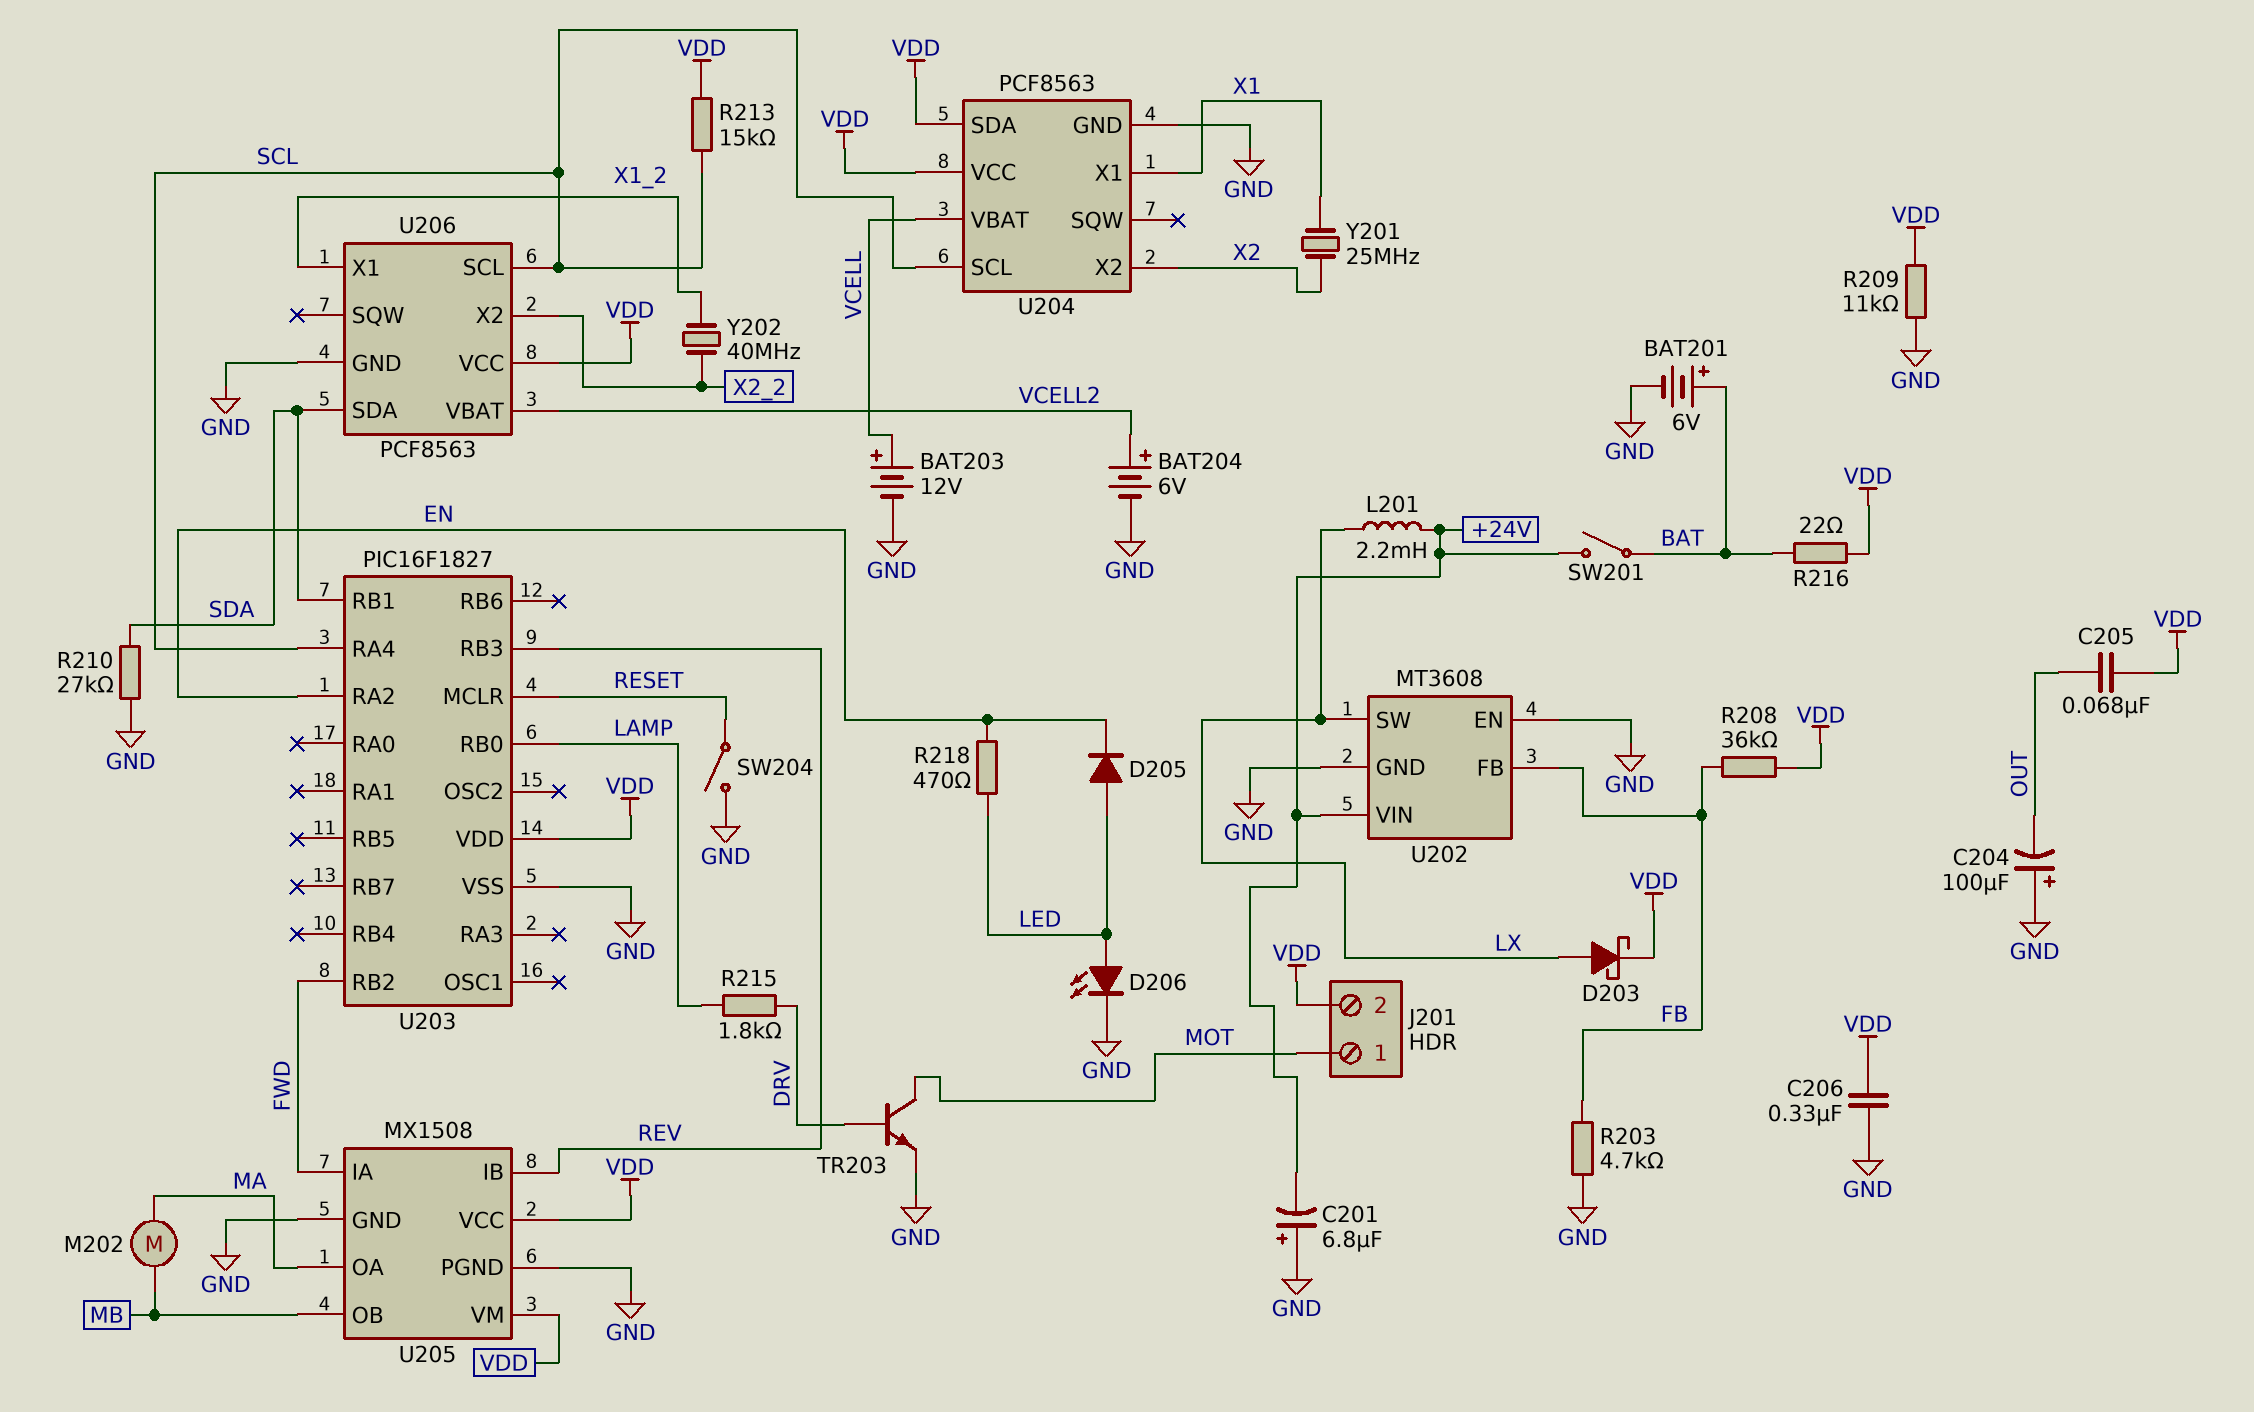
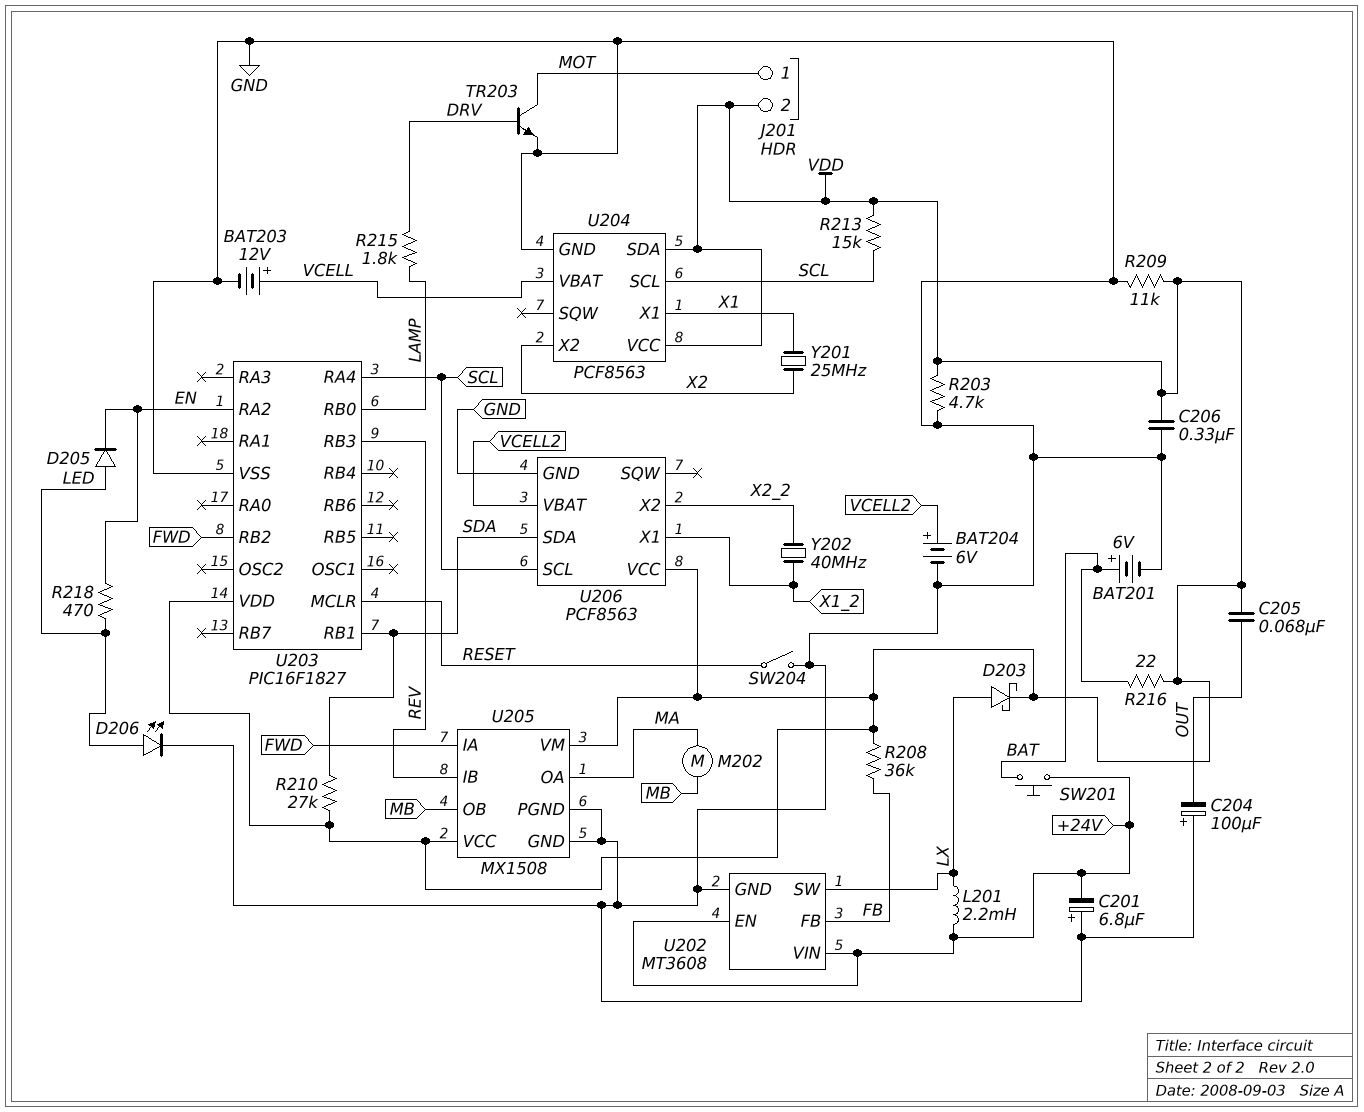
R203: 4.7k (FB, GND) -> 4.7k (GND, VDD)
R210: 27k (GND, SDA) -> 27k (SDA, VDD)
SW201: switch (+24V, BAT) -> button (+24V, BAT)
U202 pin EN: GND -> +24V

